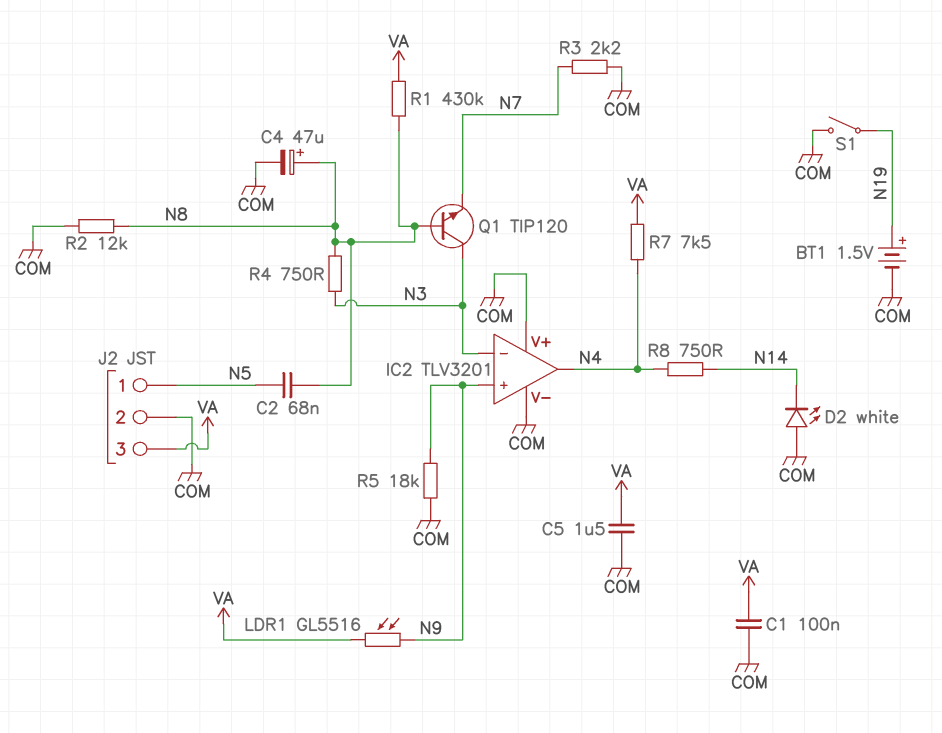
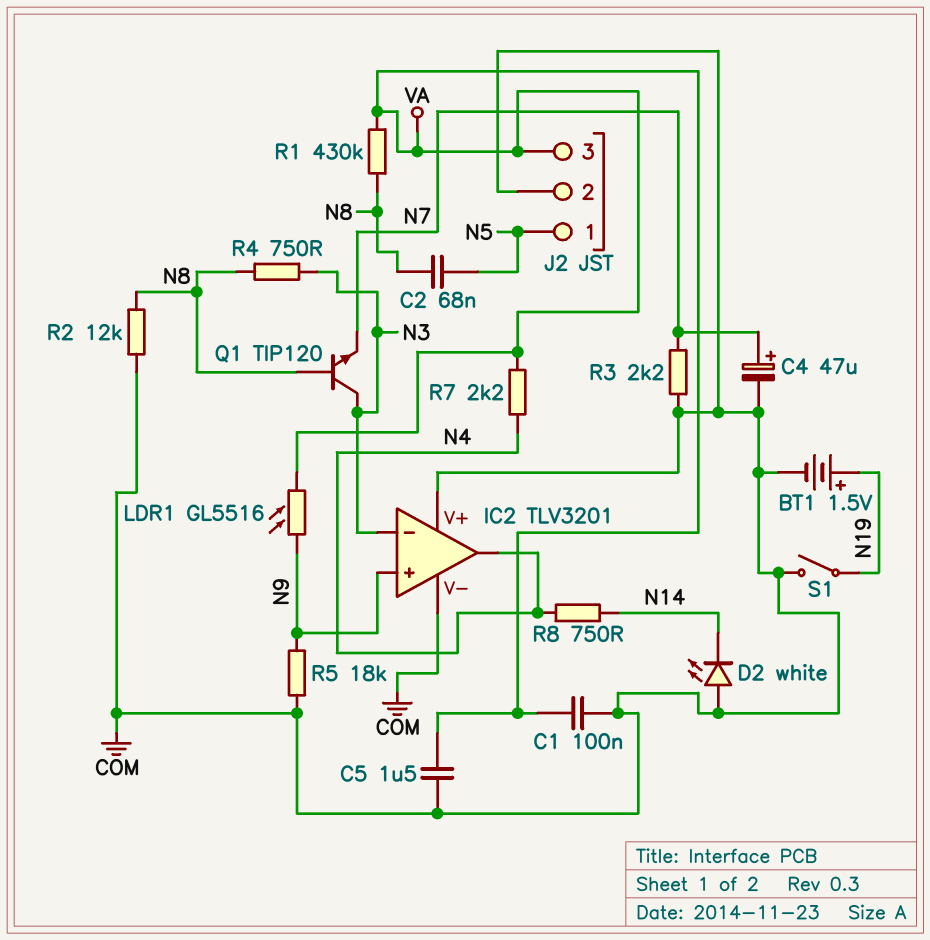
C4: 47uF (plus N8, minus COM) -> 47uF (plus N7, minus COM)
R7: 7.5k (N4, VA) -> 2.2k (N4, VA)

